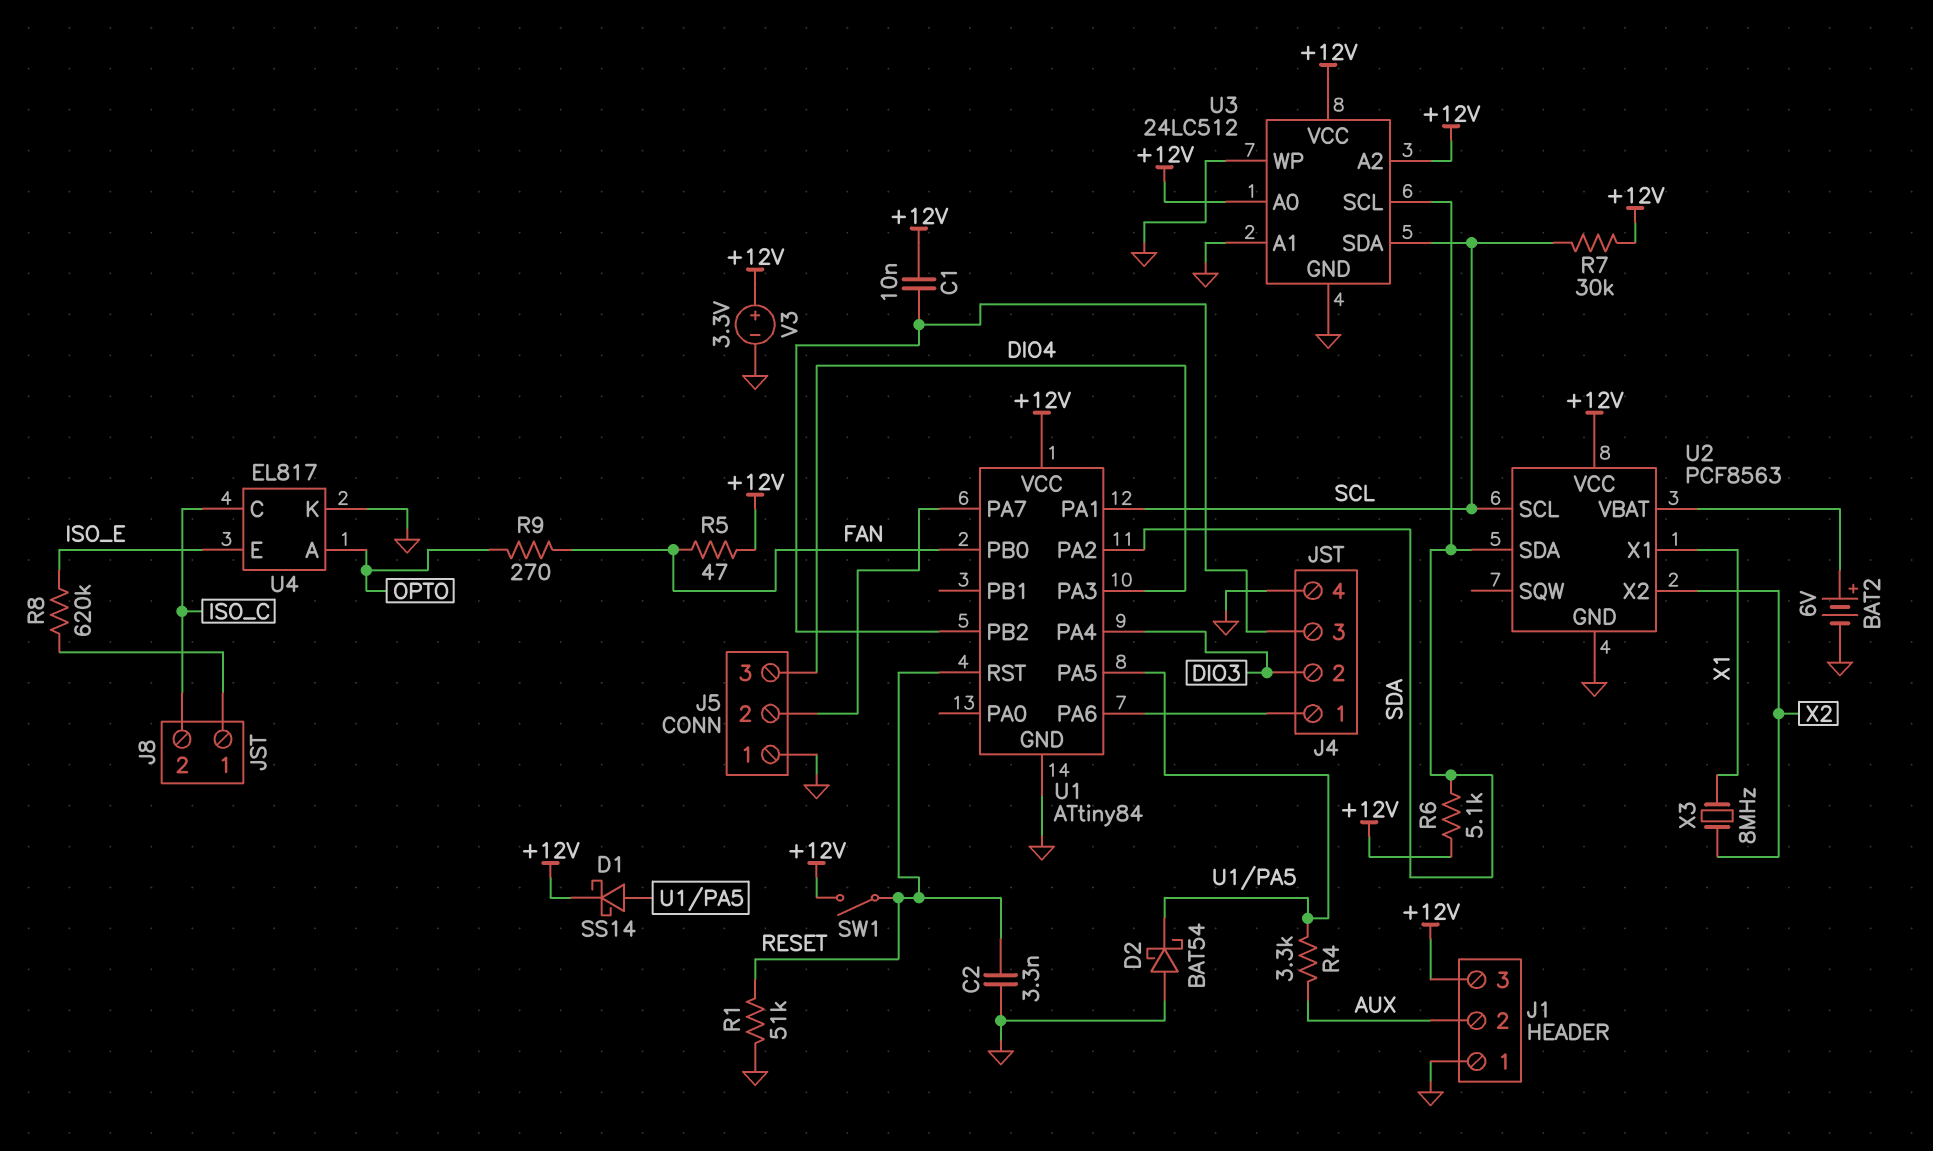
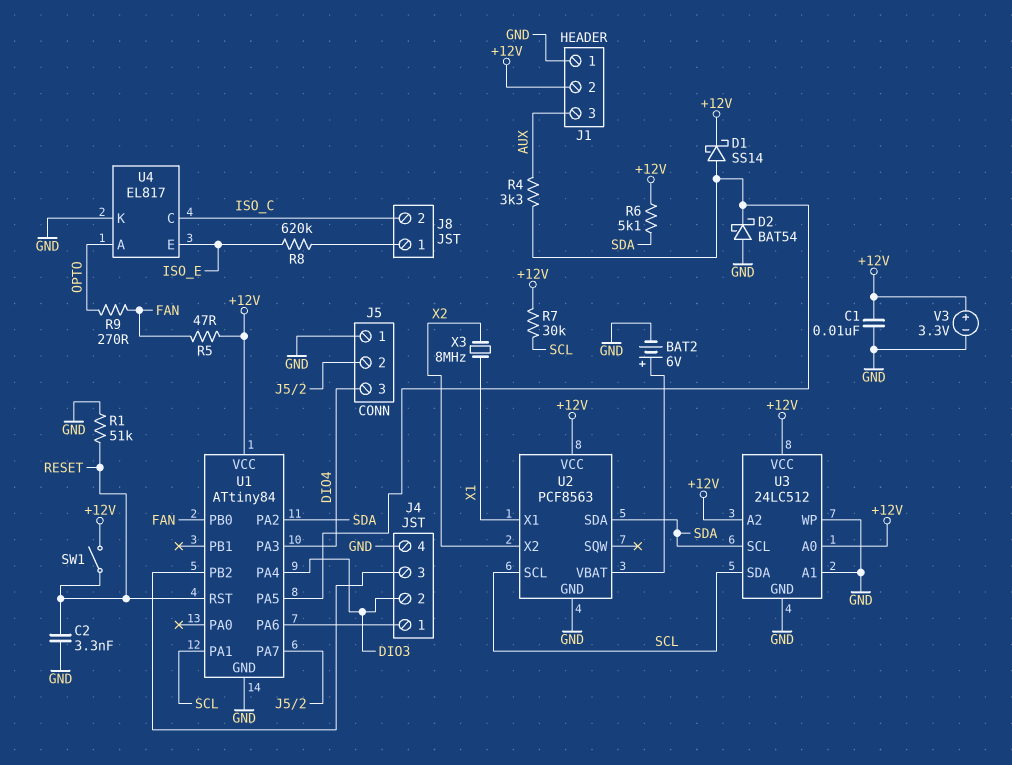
C1: 10nF (+12V, J4/3) -> 10nF (+12V, GND)
J1 pin 2: AUX -> +12V
J1 pin 3: +12V -> AUX

